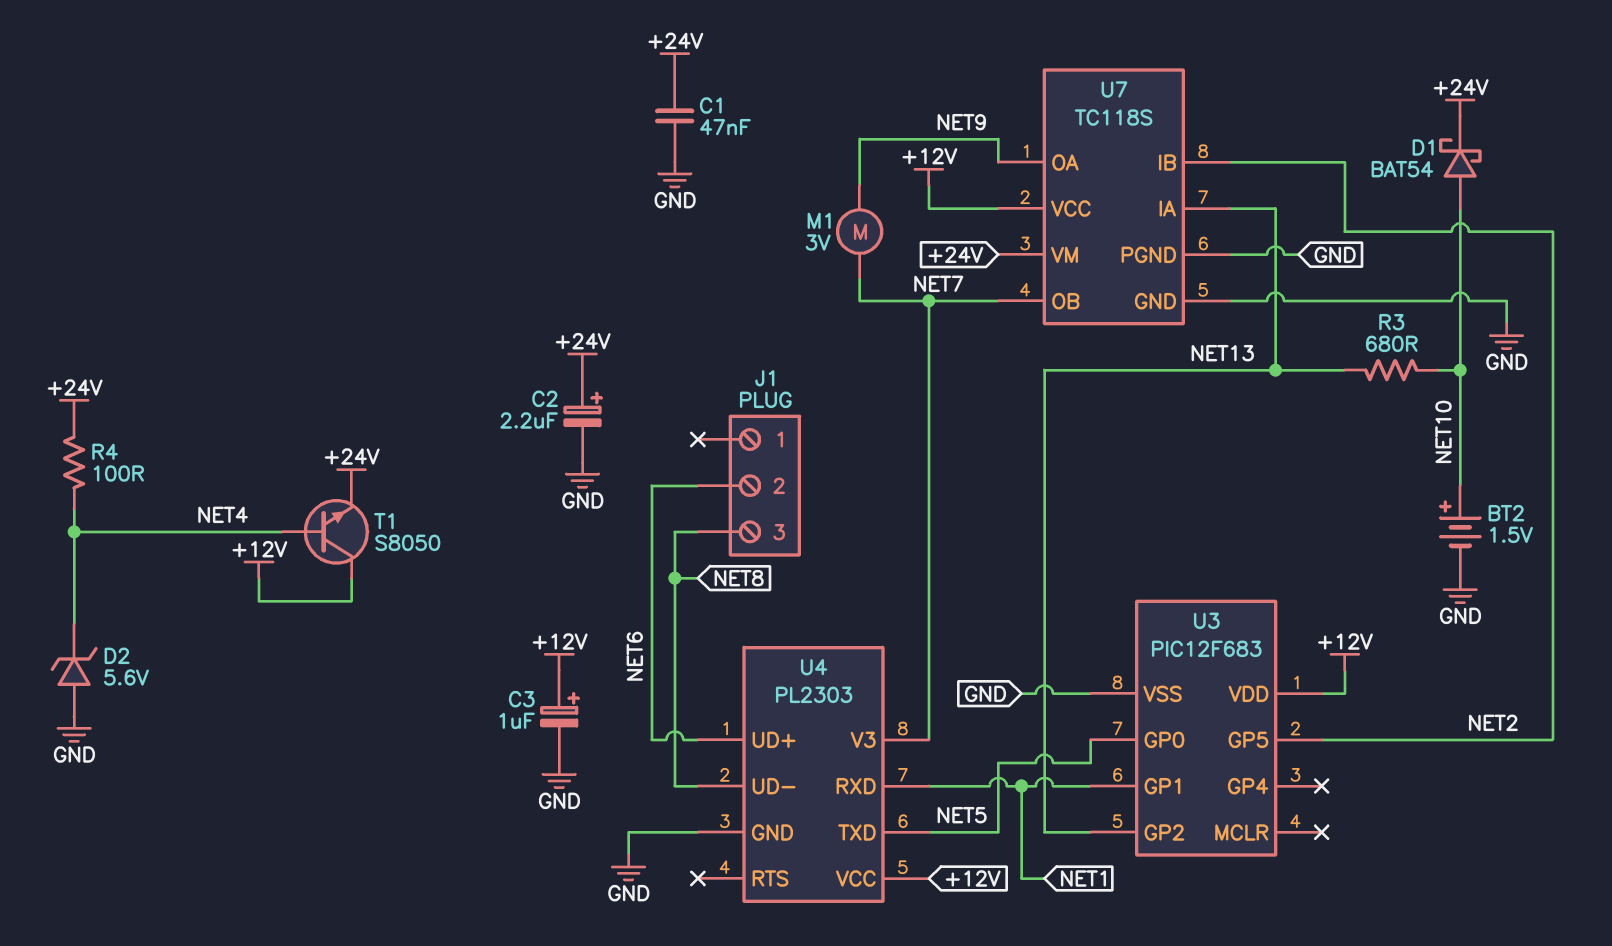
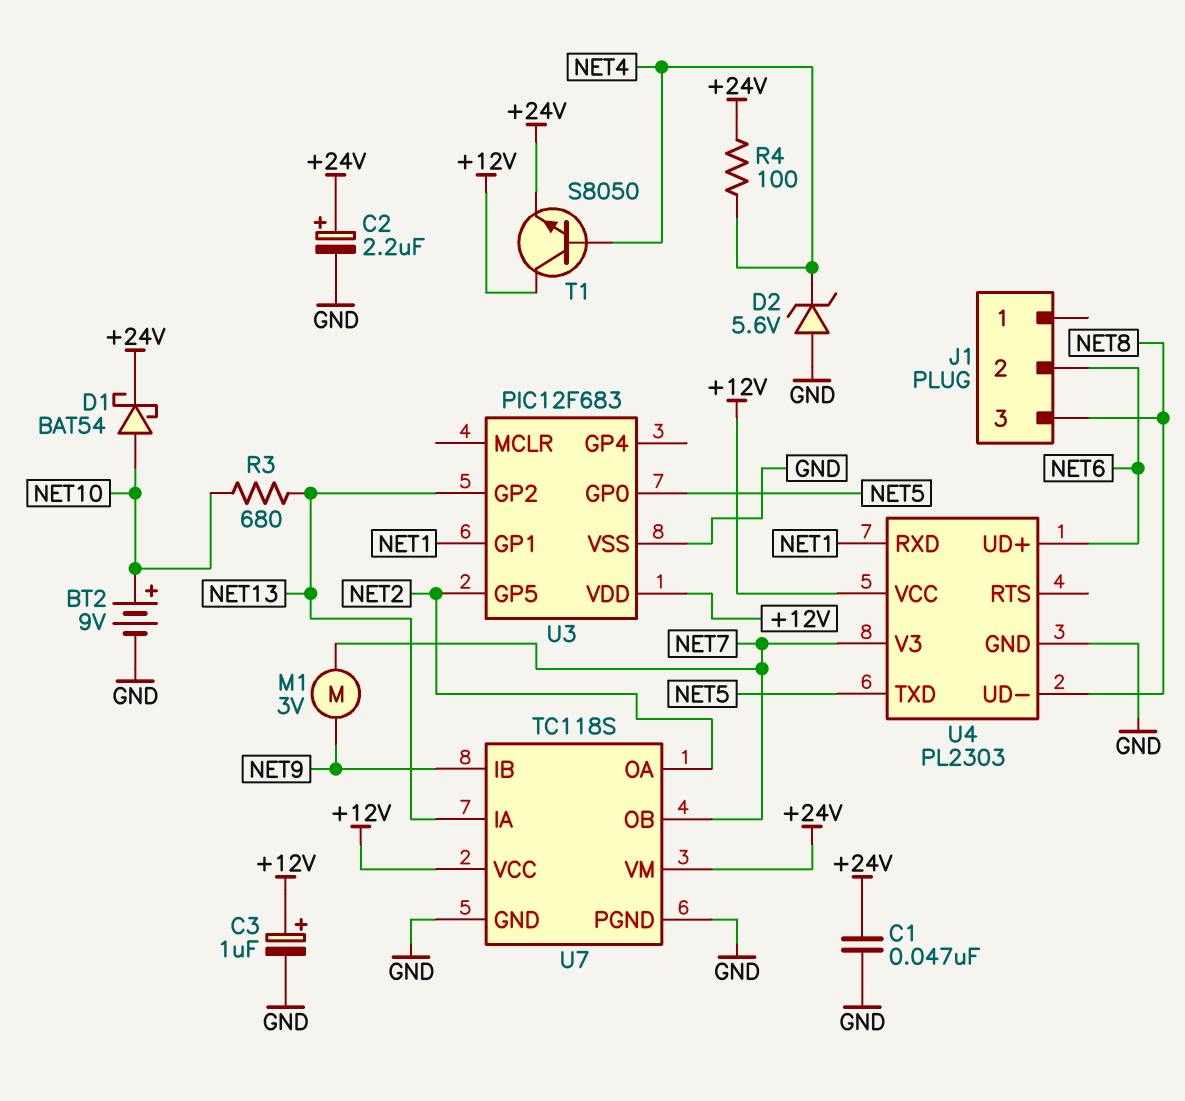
BT2: 1.5V (plus NET10, minus GND) -> 9V (plus NET10, minus GND)
U7 pin IB: NET2 -> NET9
U7 pin OA: NET9 -> NET2

